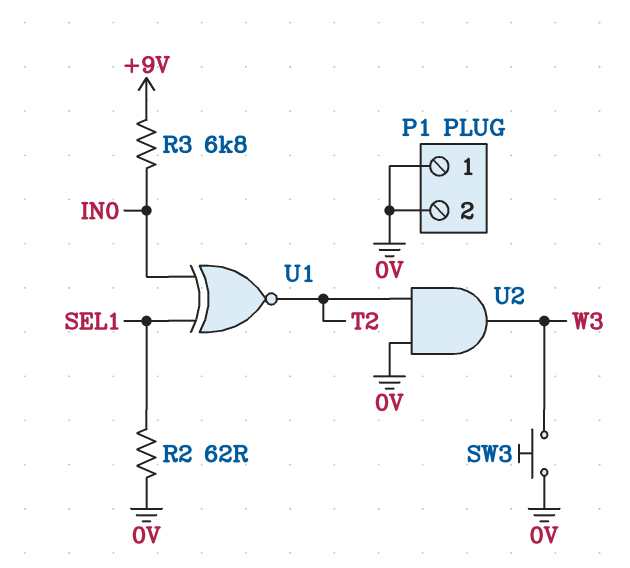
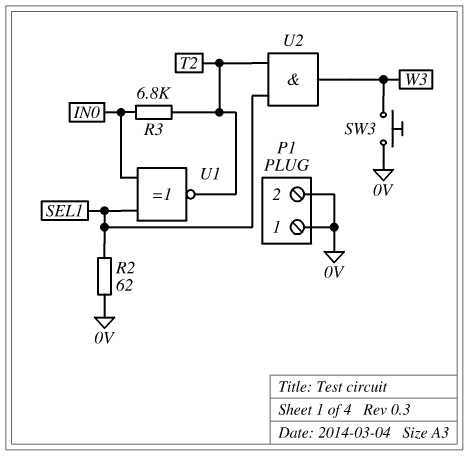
R3: 6.8k (+9V, IN0) -> 6.8k (IN0, T2)
U2: AND (in 0V, in T2, out W3) -> AND (in SEL1, in T2, out W3)

